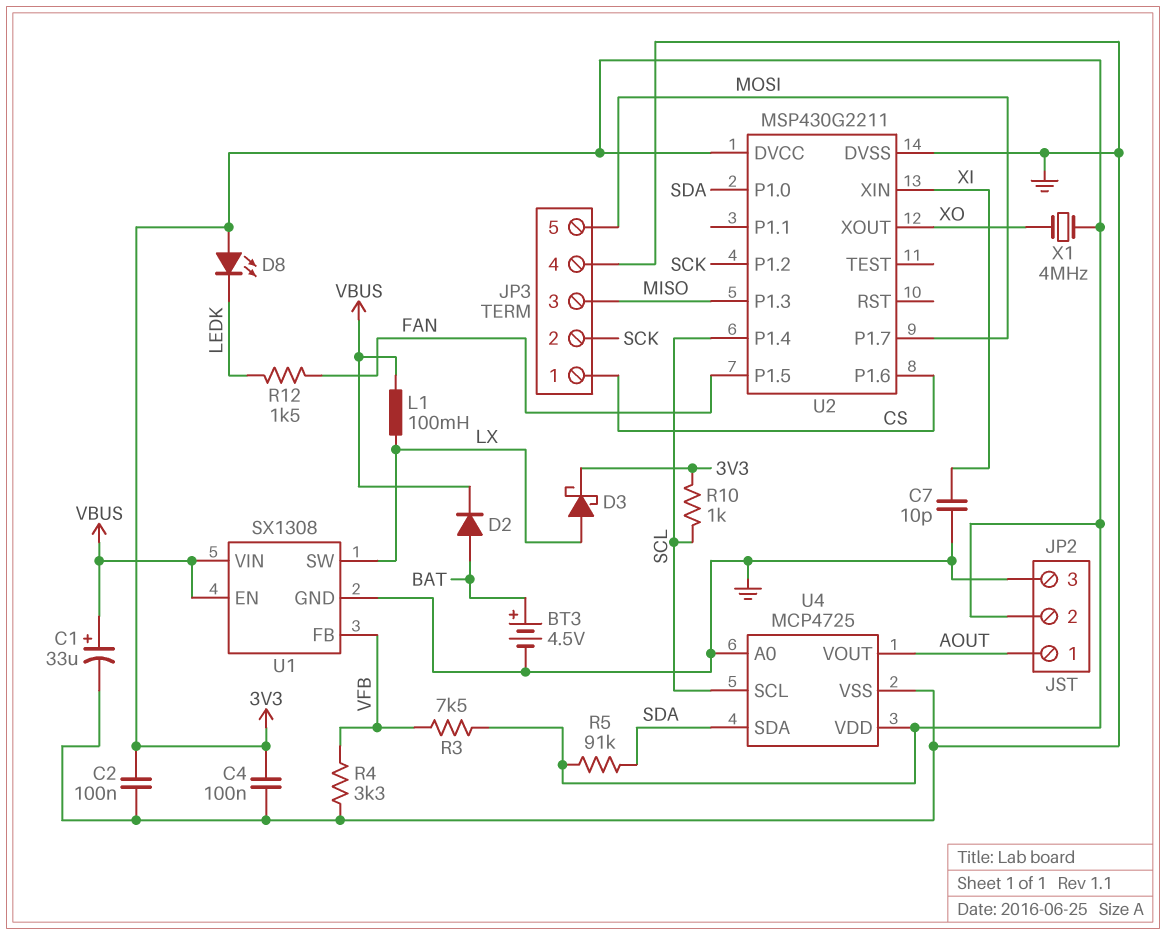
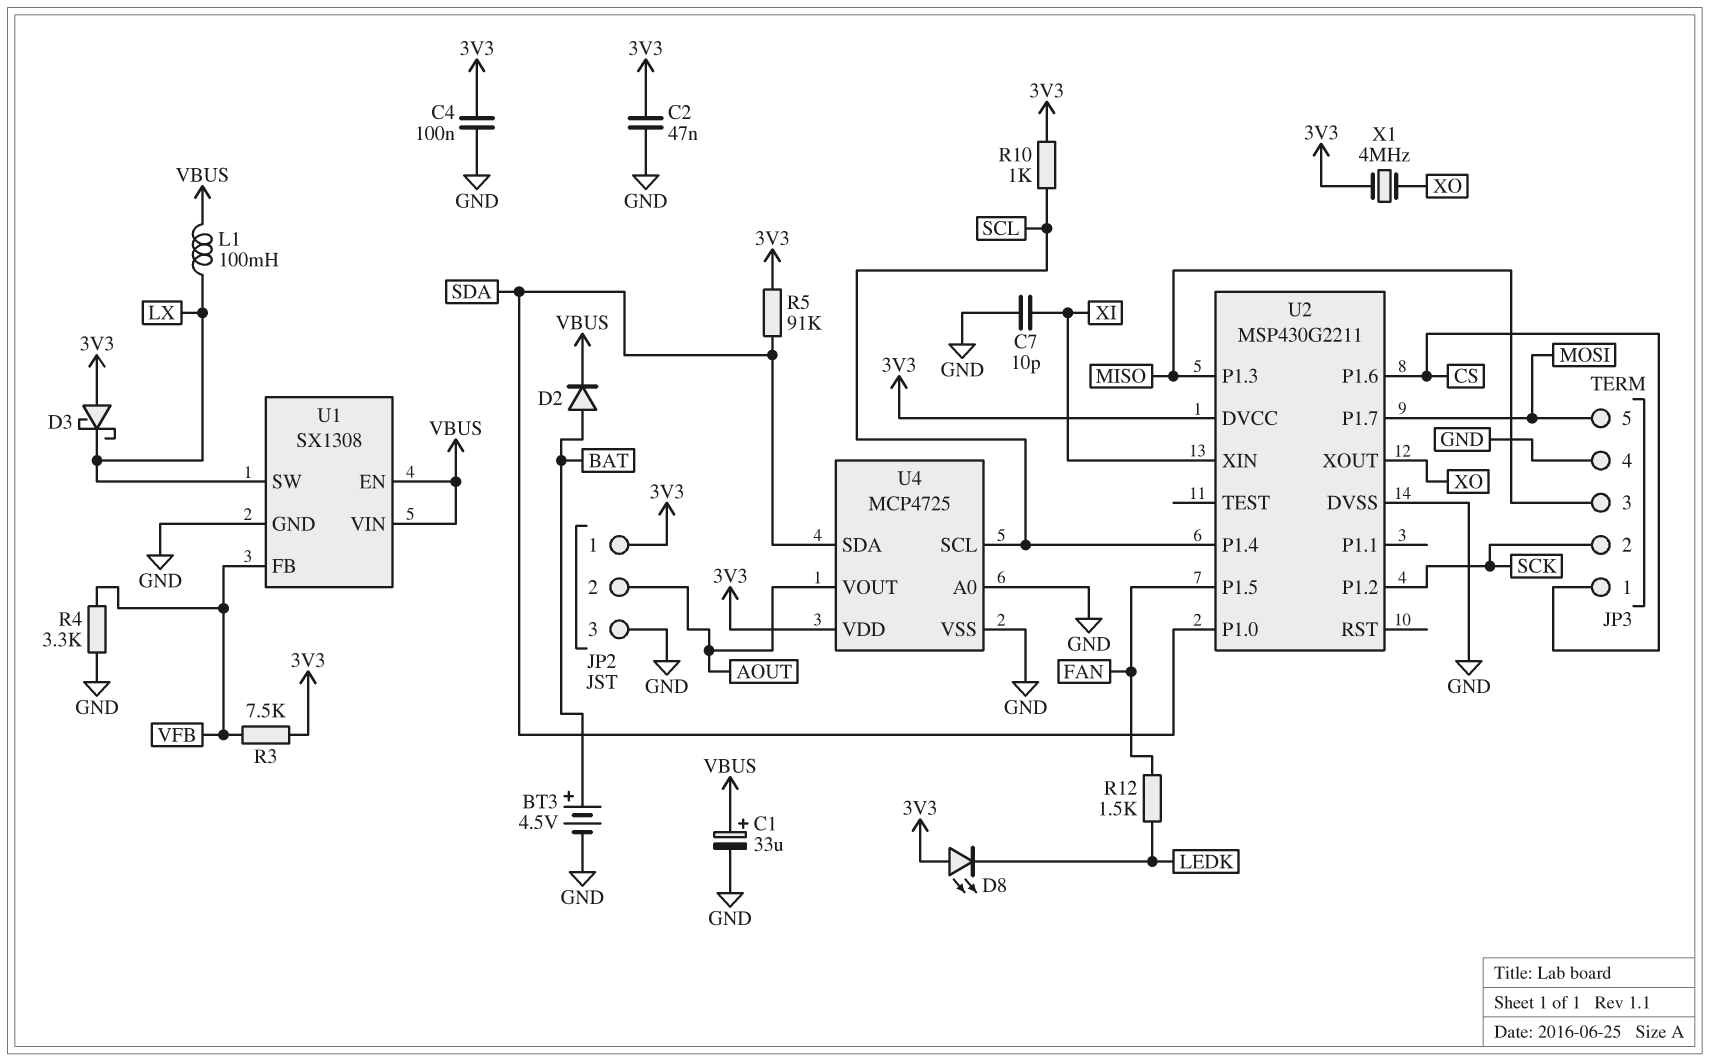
C2: 100nF (3V3, GND) -> 47nF (3V3, GND)
D3: schottky (A LX, K 3V3) -> schottky (A 3V3, K LX)
JP2 pin 1: AOUT -> 3V3
JP2 pin 2: 3V3 -> AOUT

